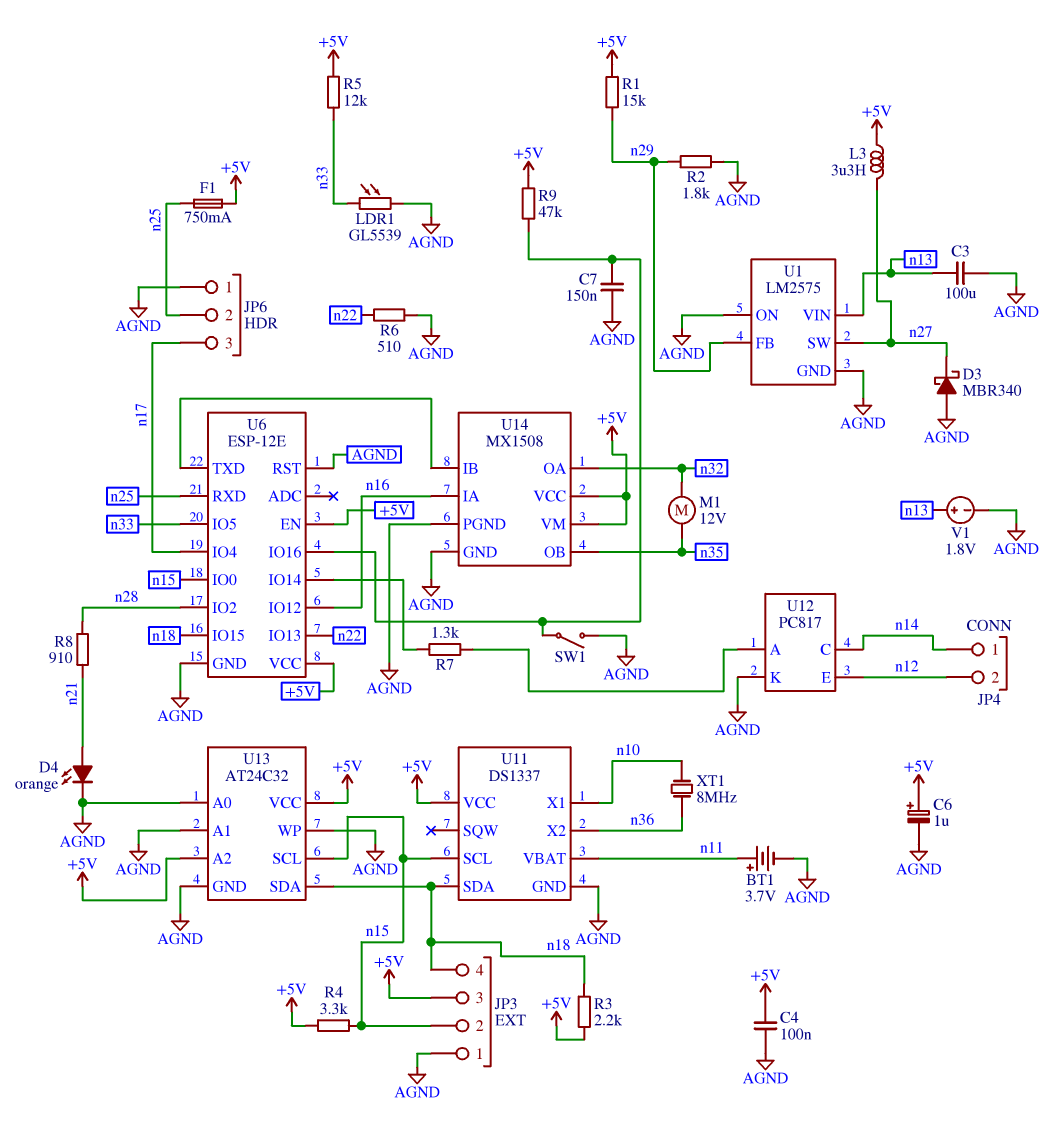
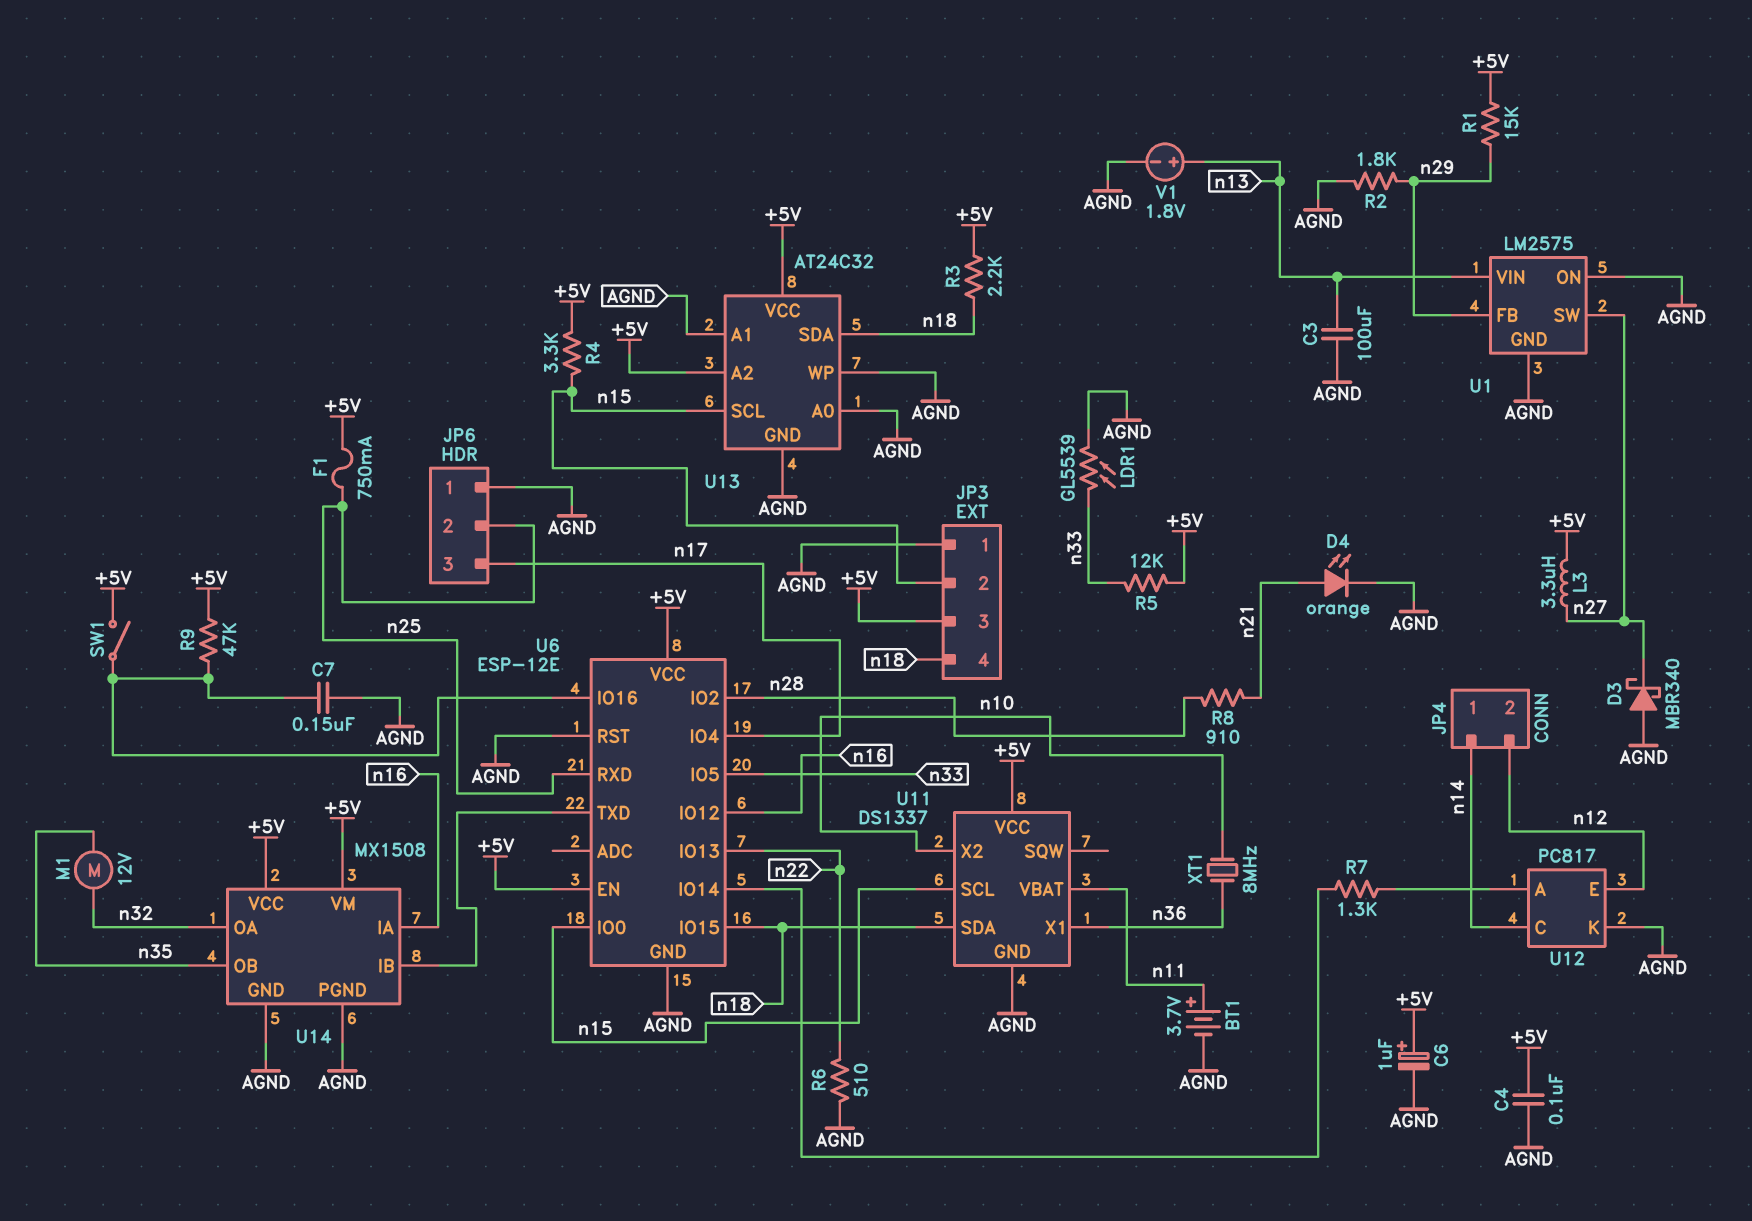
SW1: switch (AGND, U6/IO16) -> switch (+5V, U6/IO16)
U11 pin X1: n10 -> n36
U11 pin X2: n36 -> n10

